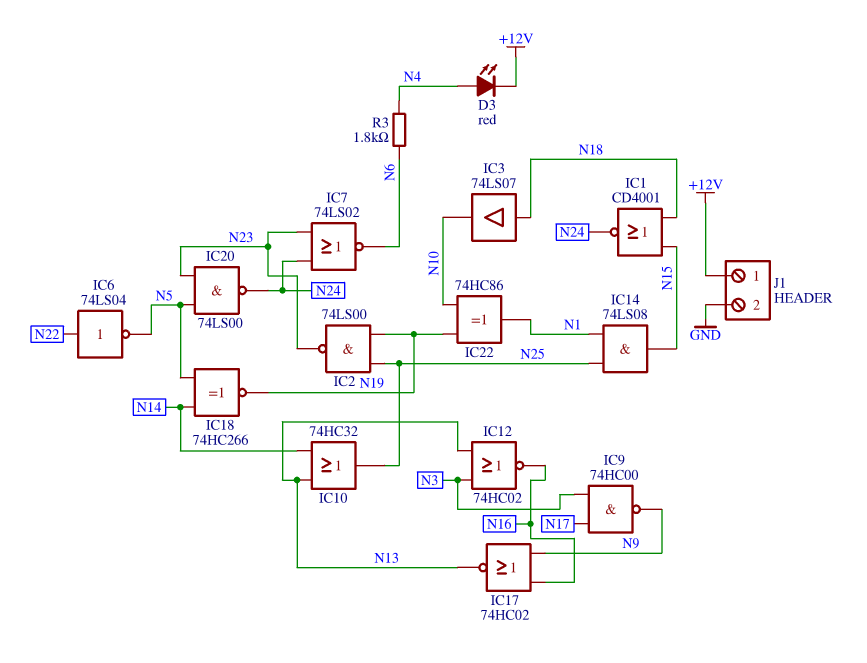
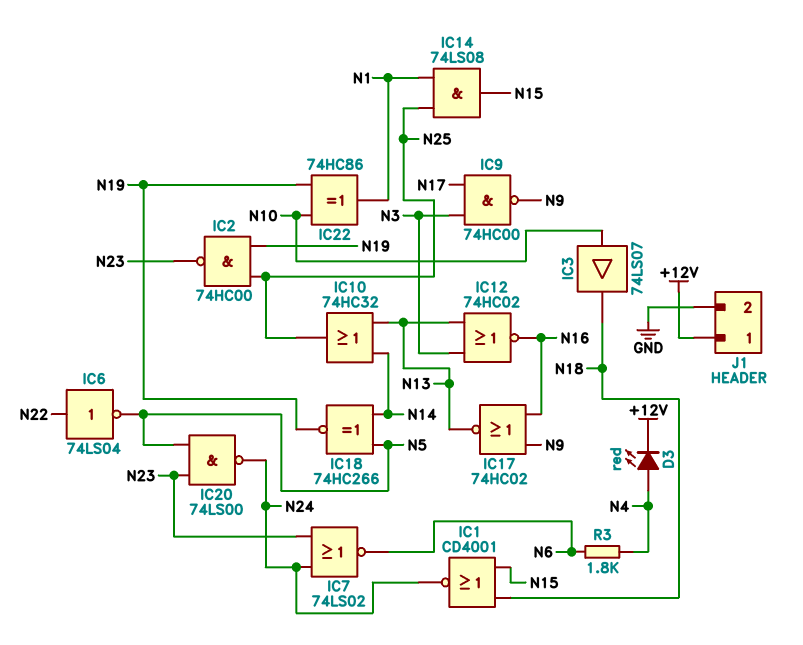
IC2: NAND 74LS00 (in N19, in N25, out N23) -> NAND 74HC00 (in N19, in N25, out N23)
IC3: buffer 74LS07 (in N18, out N10) -> buffer 74LS07 (in N10, out N18)

